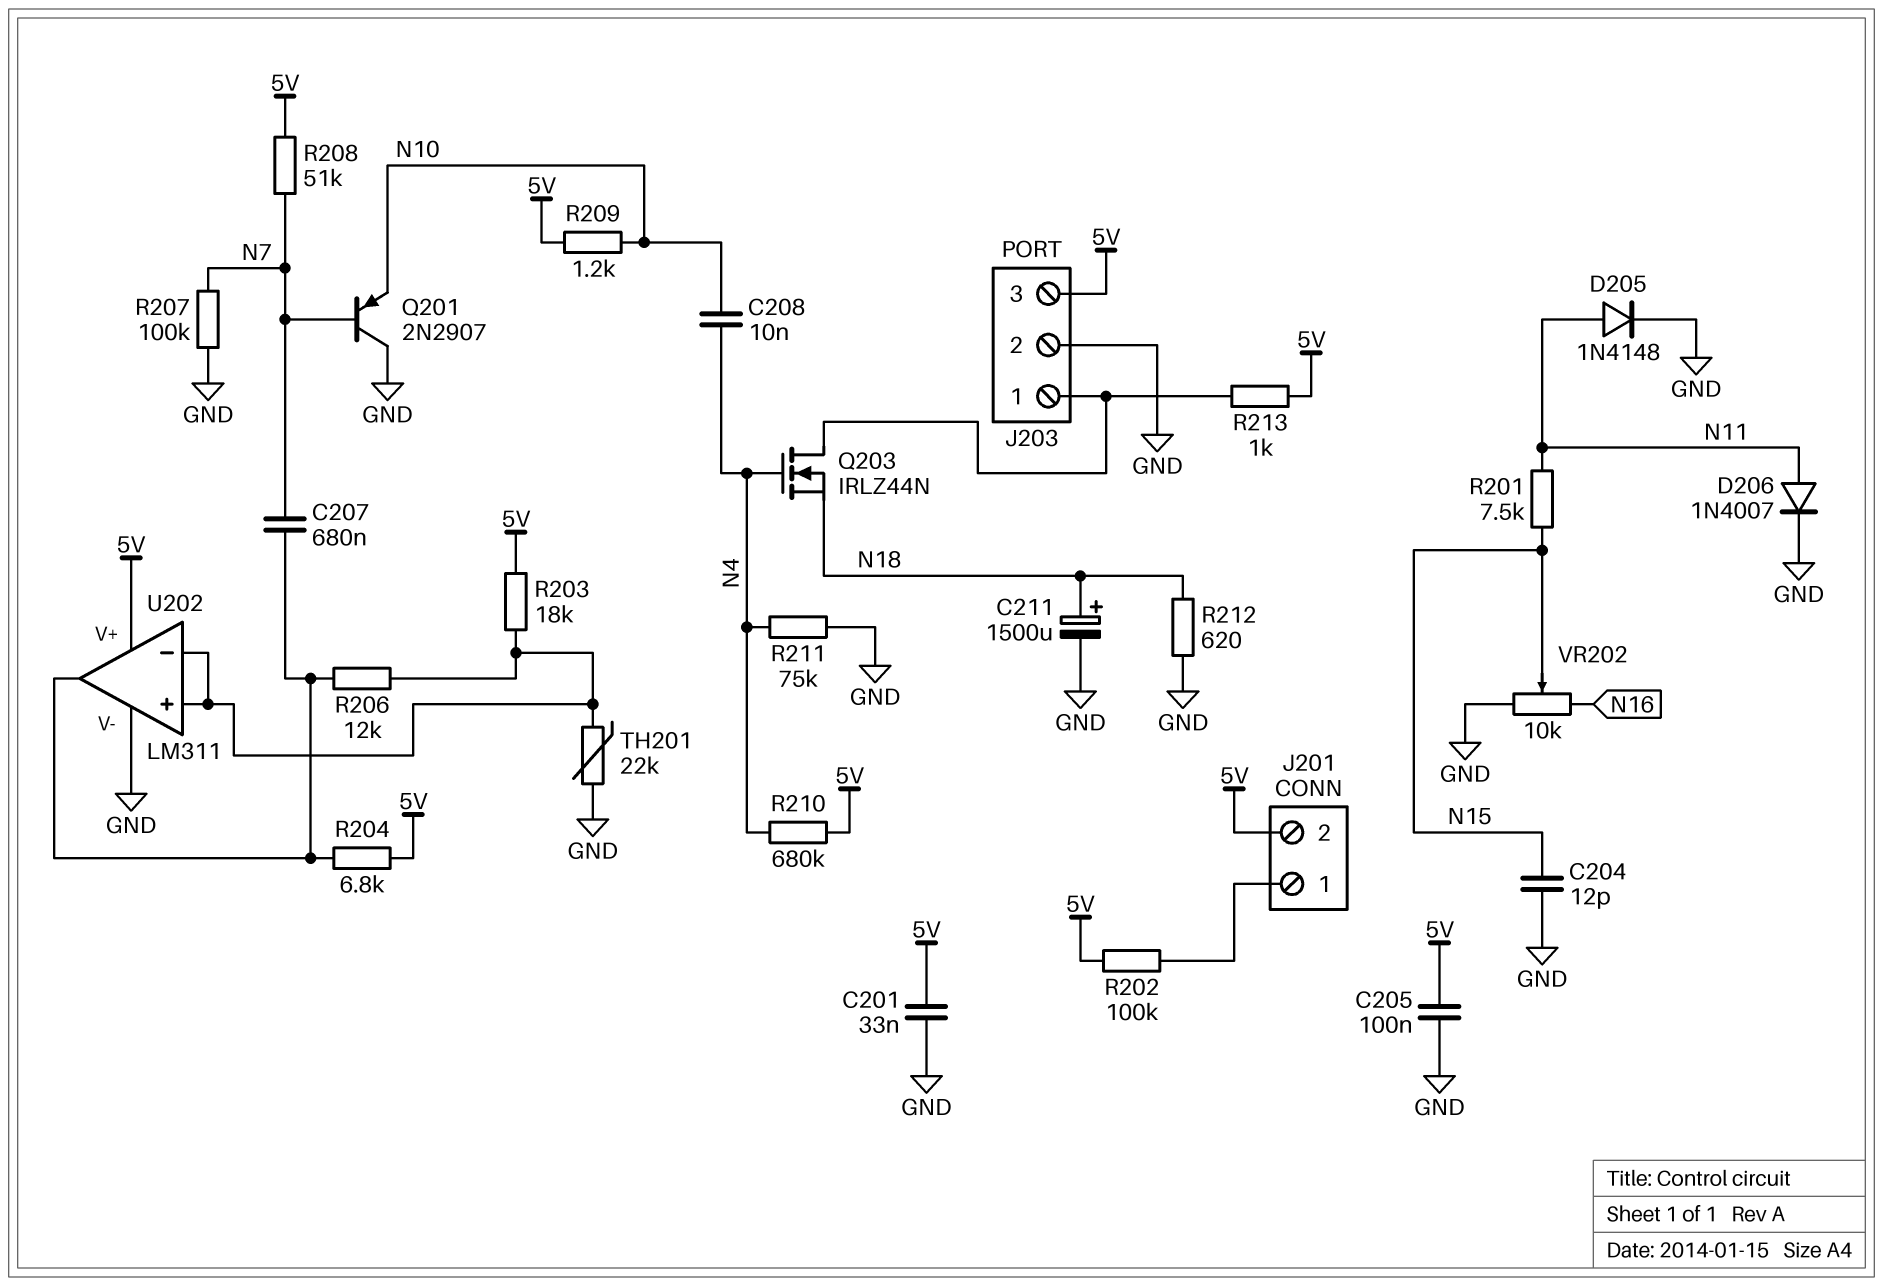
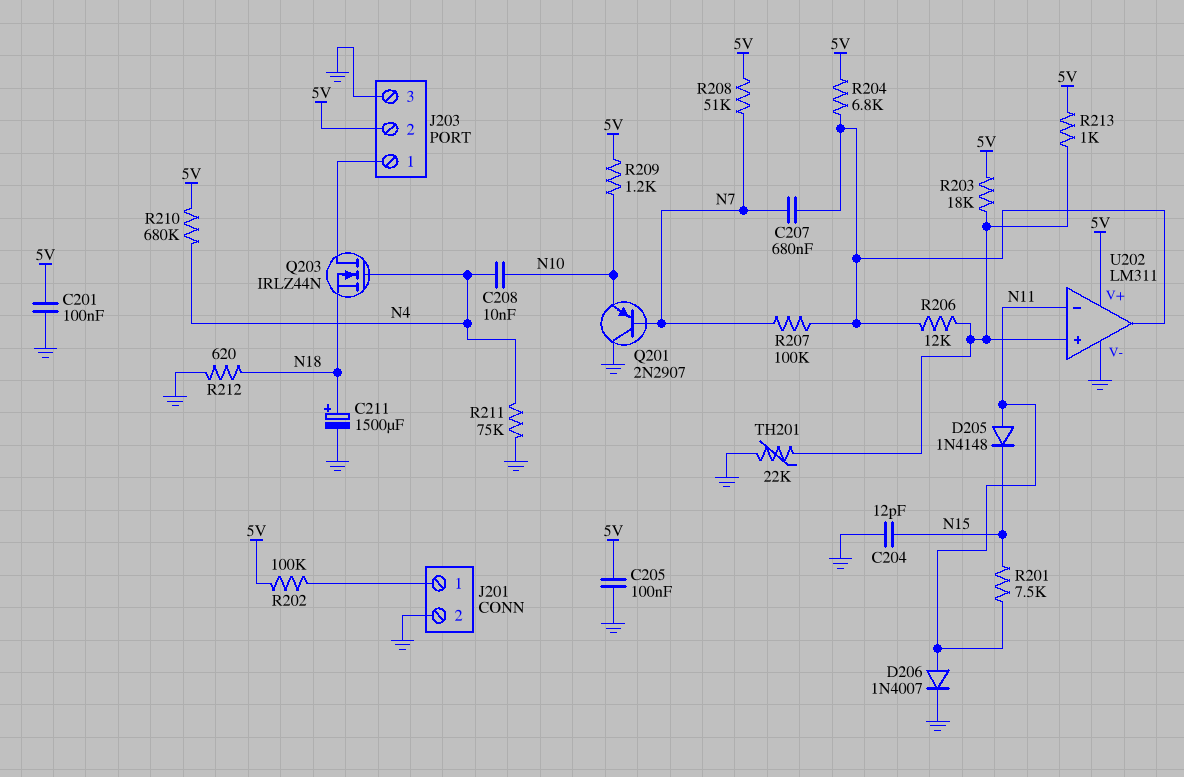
C201: 33nF (5V, GND) -> 100nF (5V, GND)
D205: diode 1N4148 (A N11, K GND) -> diode 1N4148 (A N11, K N15)
J201 pin 2: 5V -> GND
J203 pin 2: GND -> 5V
J203 pin 3: 5V -> GND
R207: 100k (GND, N7) -> 100k (N7, U202/out)
R213: 1k (5V, J203/1) -> 1k (5V, U202/in+)
U202 pin in-: U202/in+ -> N11
VR202: 10k (GND, N16, wiper N15) -> none

